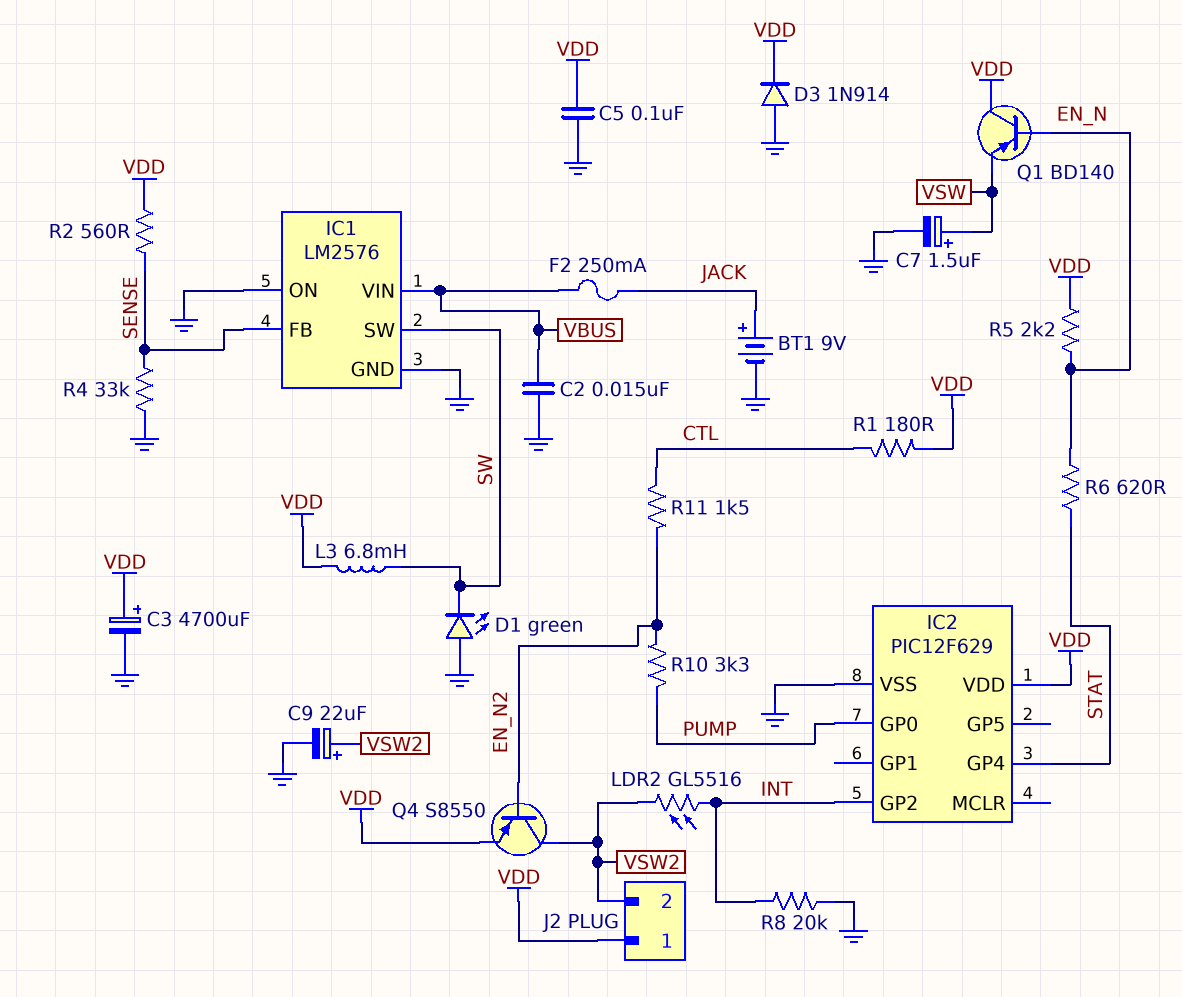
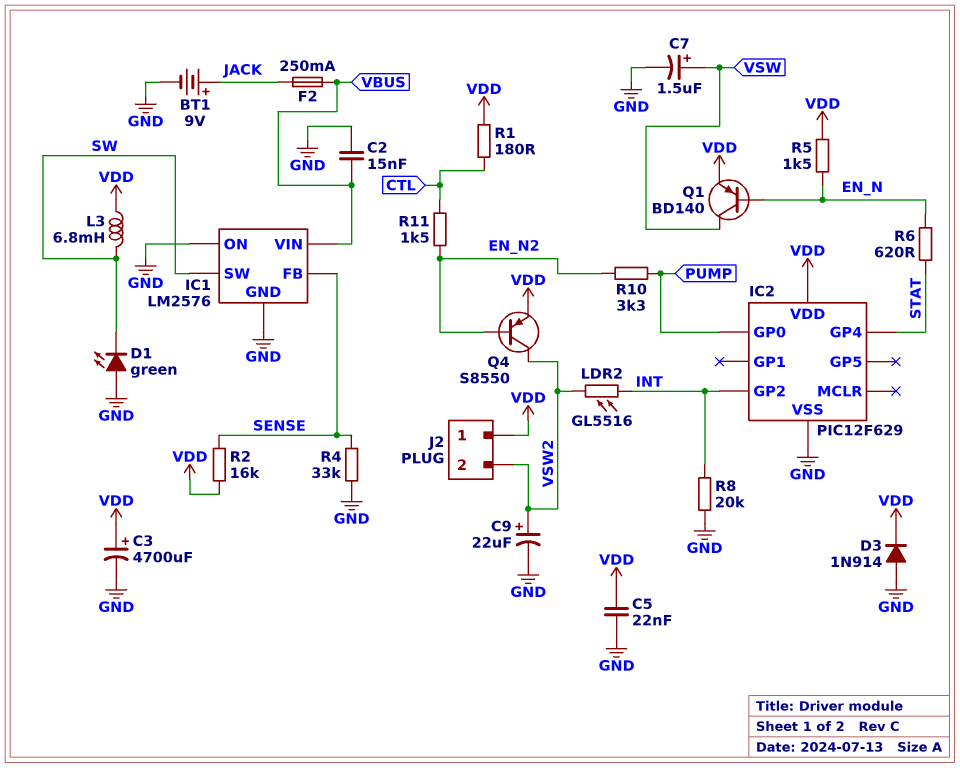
C5: 100nF (GND, VDD) -> 22nF (GND, VDD)
Q1: PNP BD140 (B EN_N, C VDD, E VSW) -> PNP BD140 (B EN_N, C VSW, E VDD)
R2: 560 (SENSE, VDD) -> 16k (SENSE, VDD)
R5: 2.2k (EN_N, VDD) -> 1.5k (EN_N, VDD)

